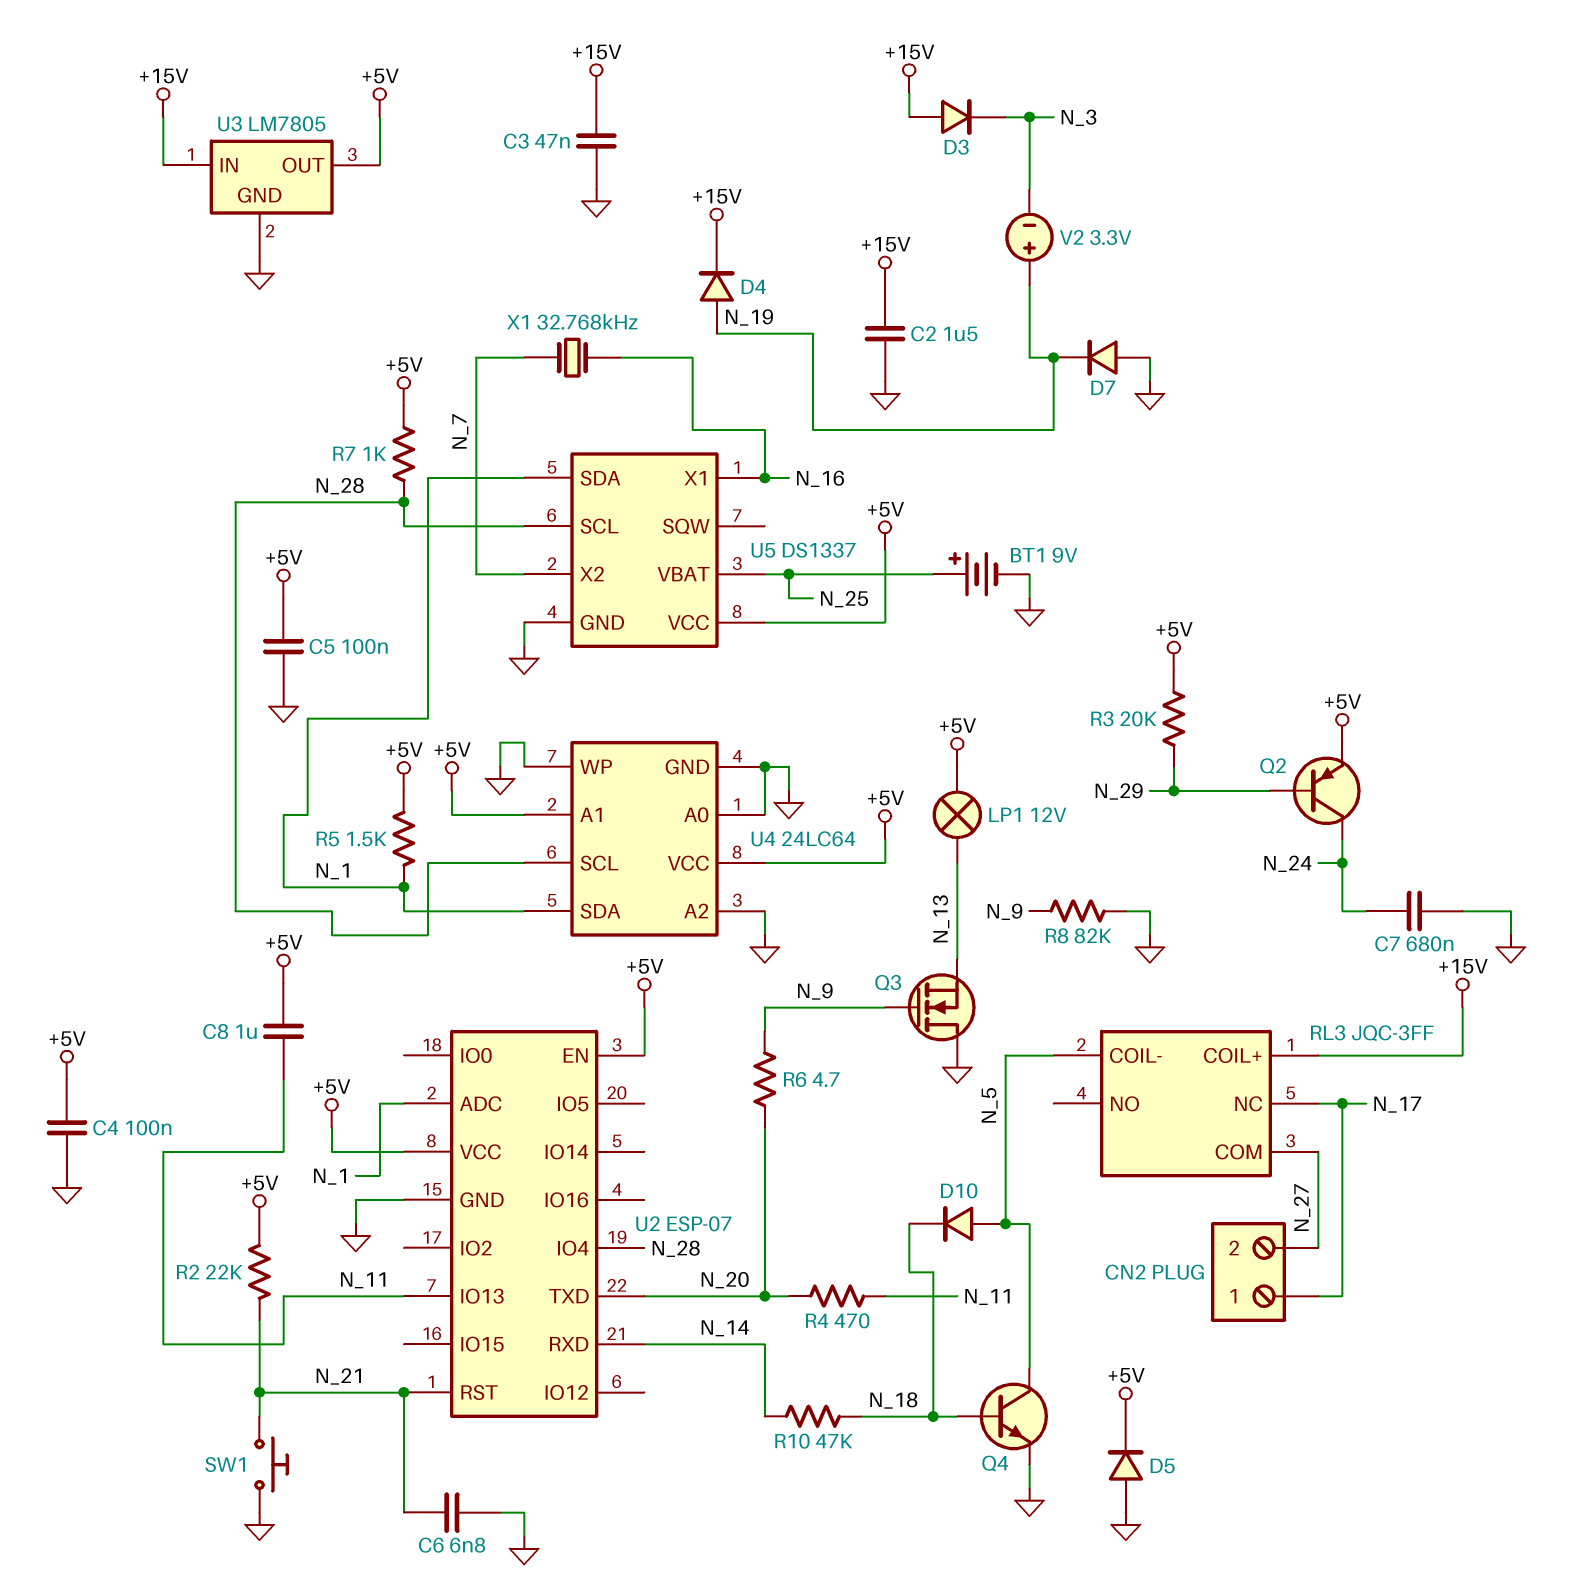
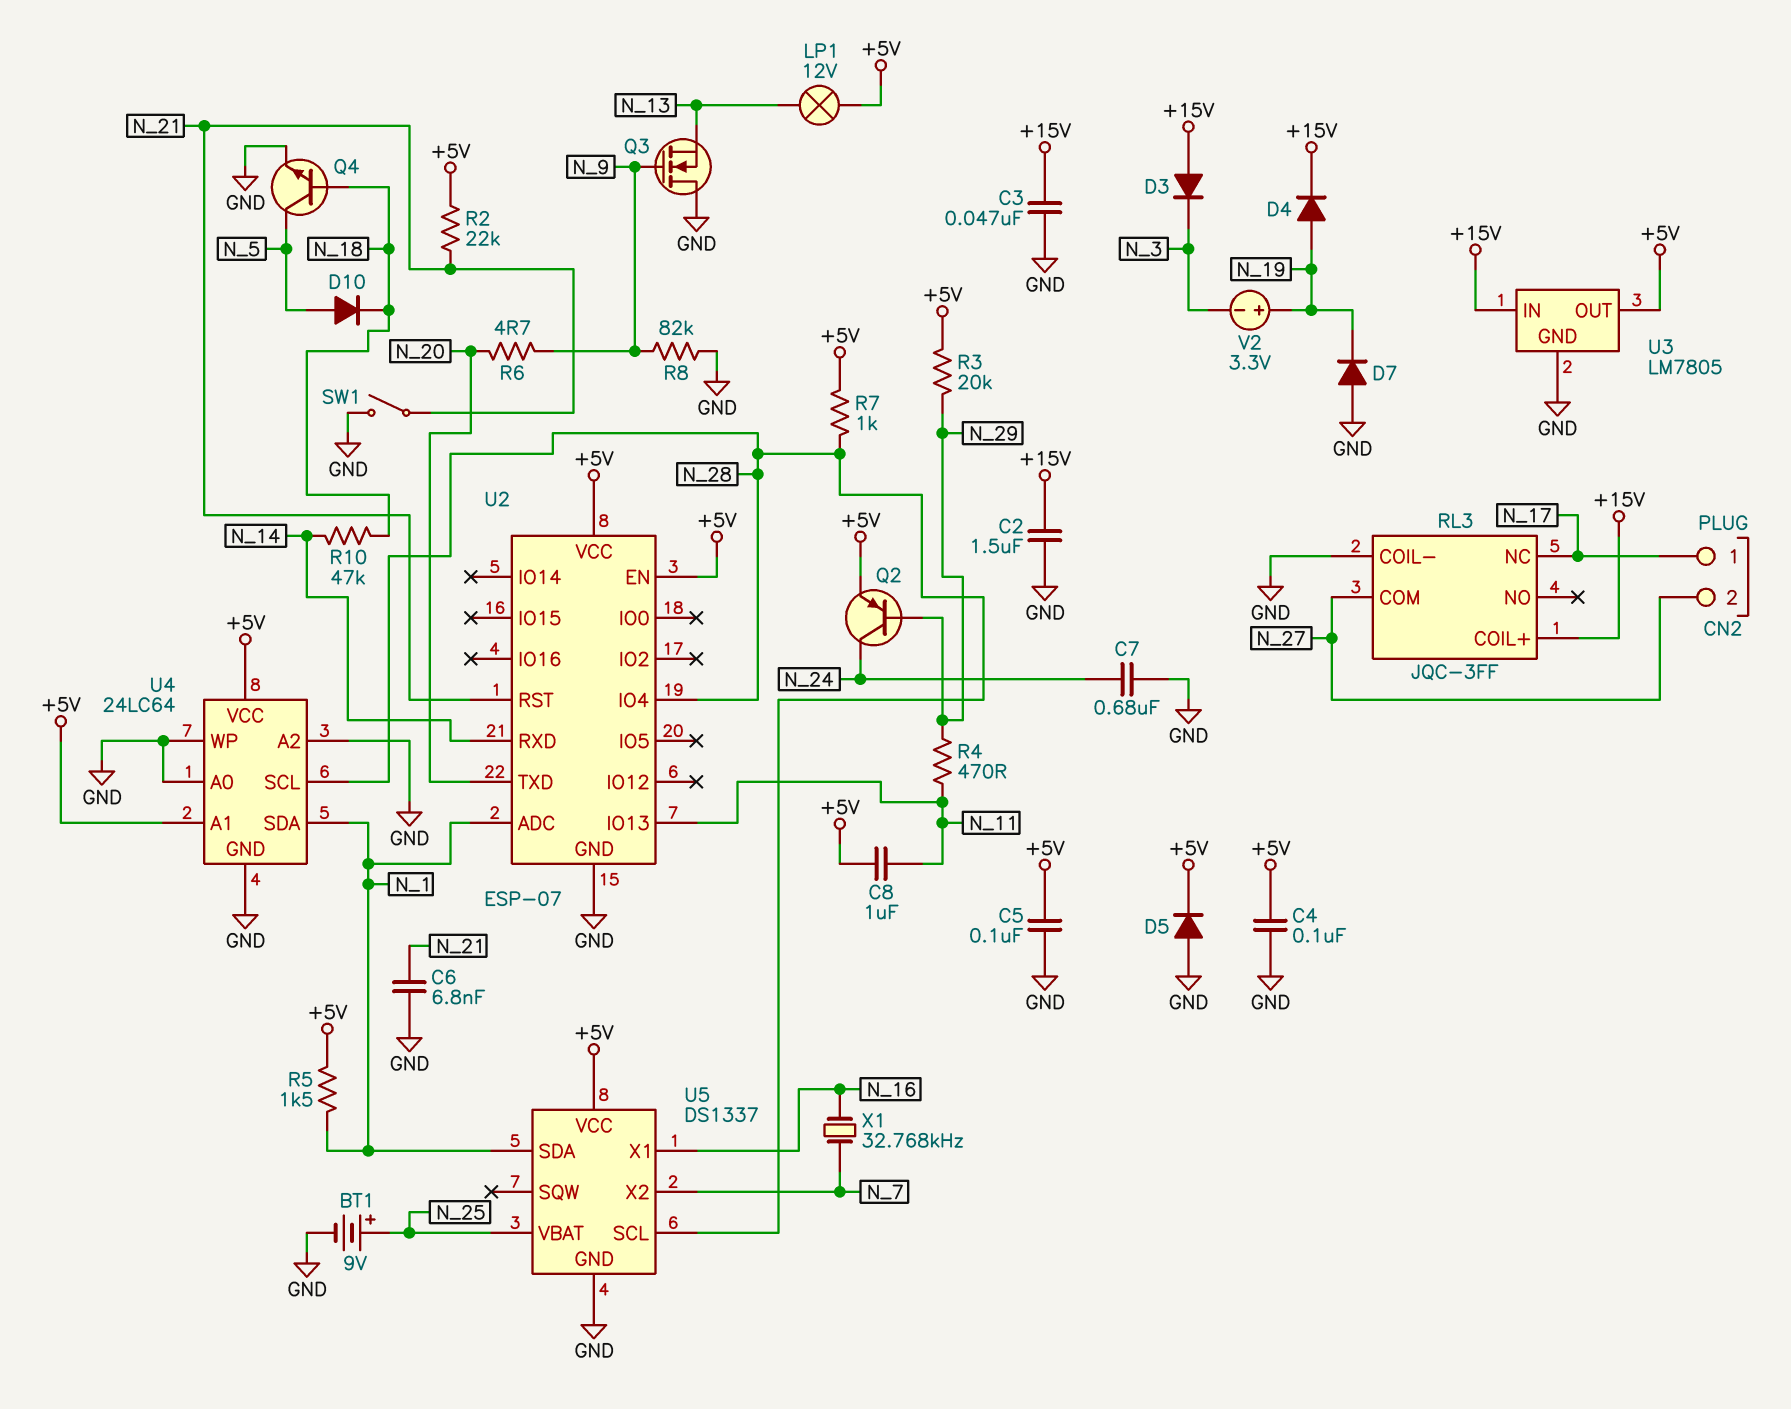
R4: 470 (N_11, N_20) -> 470 (N_11, N_29)
RL3 pin COIL-: N_5 -> GND
SW1: button (GND, N_21) -> switch (GND, N_21)

